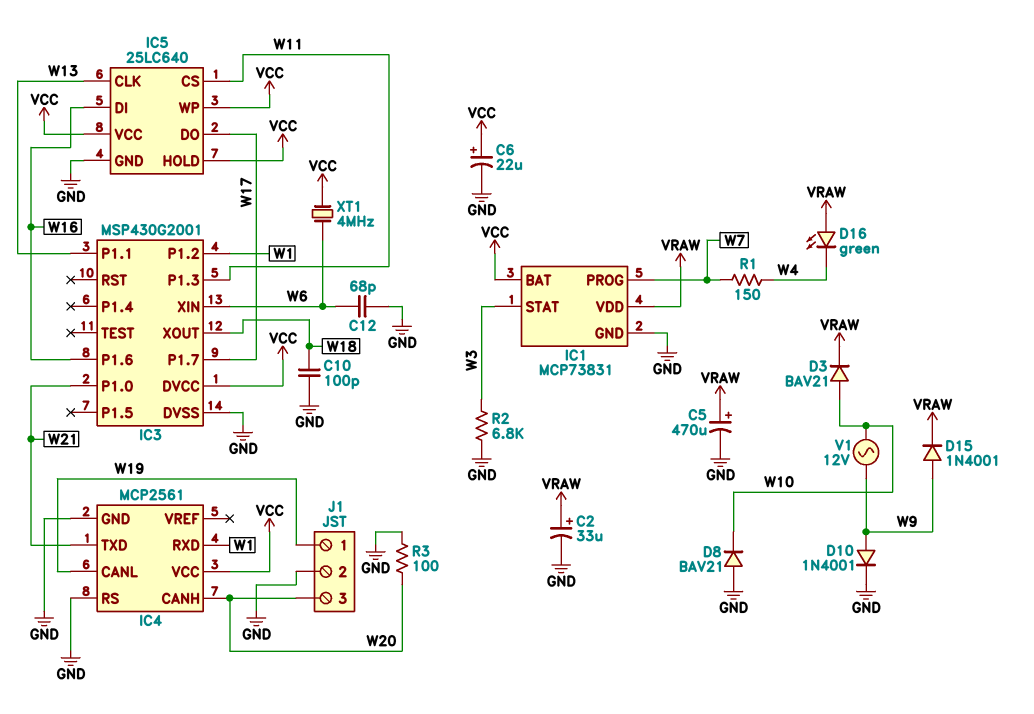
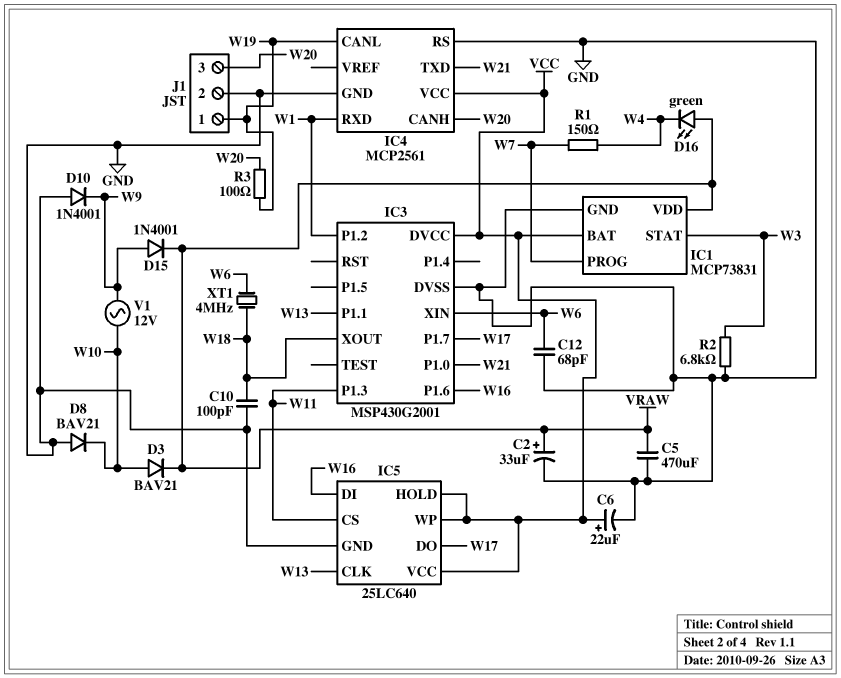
C5: 470uF (plus VRAW, minus GND) -> 470uF (GND, VRAW)
D10: diode 1N4001 (A W9, K GND) -> diode 1N4001 (A GND, K W9)
R3: 100 (GND, W20) -> 100 (W19, W20)
XT1: 4MHz (VCC, W6) -> 4MHz (W6, W18)

